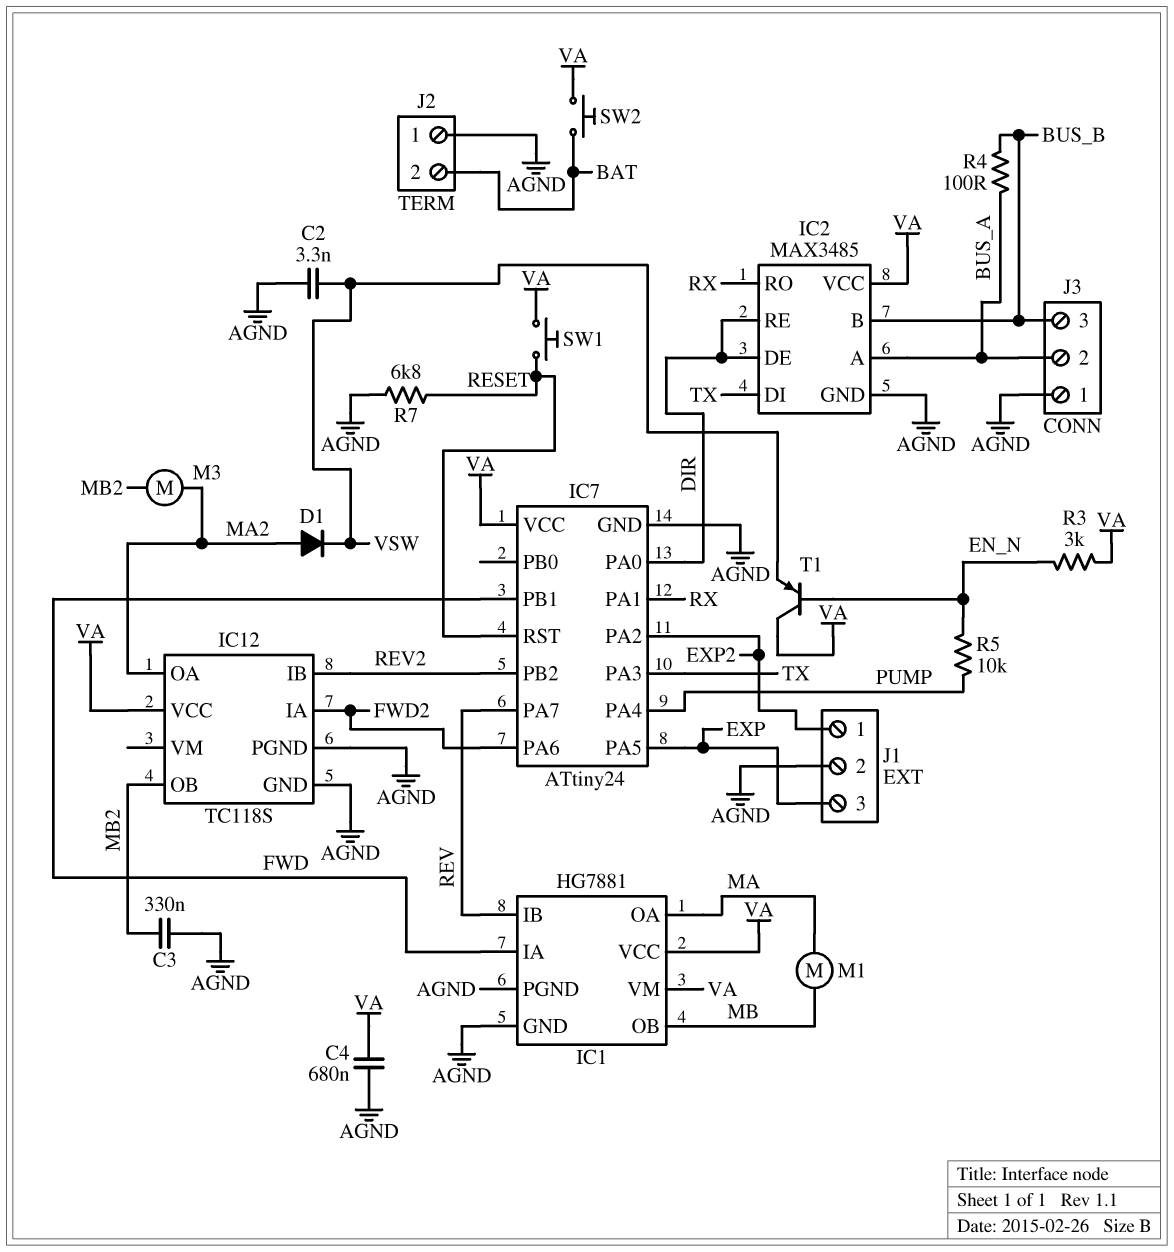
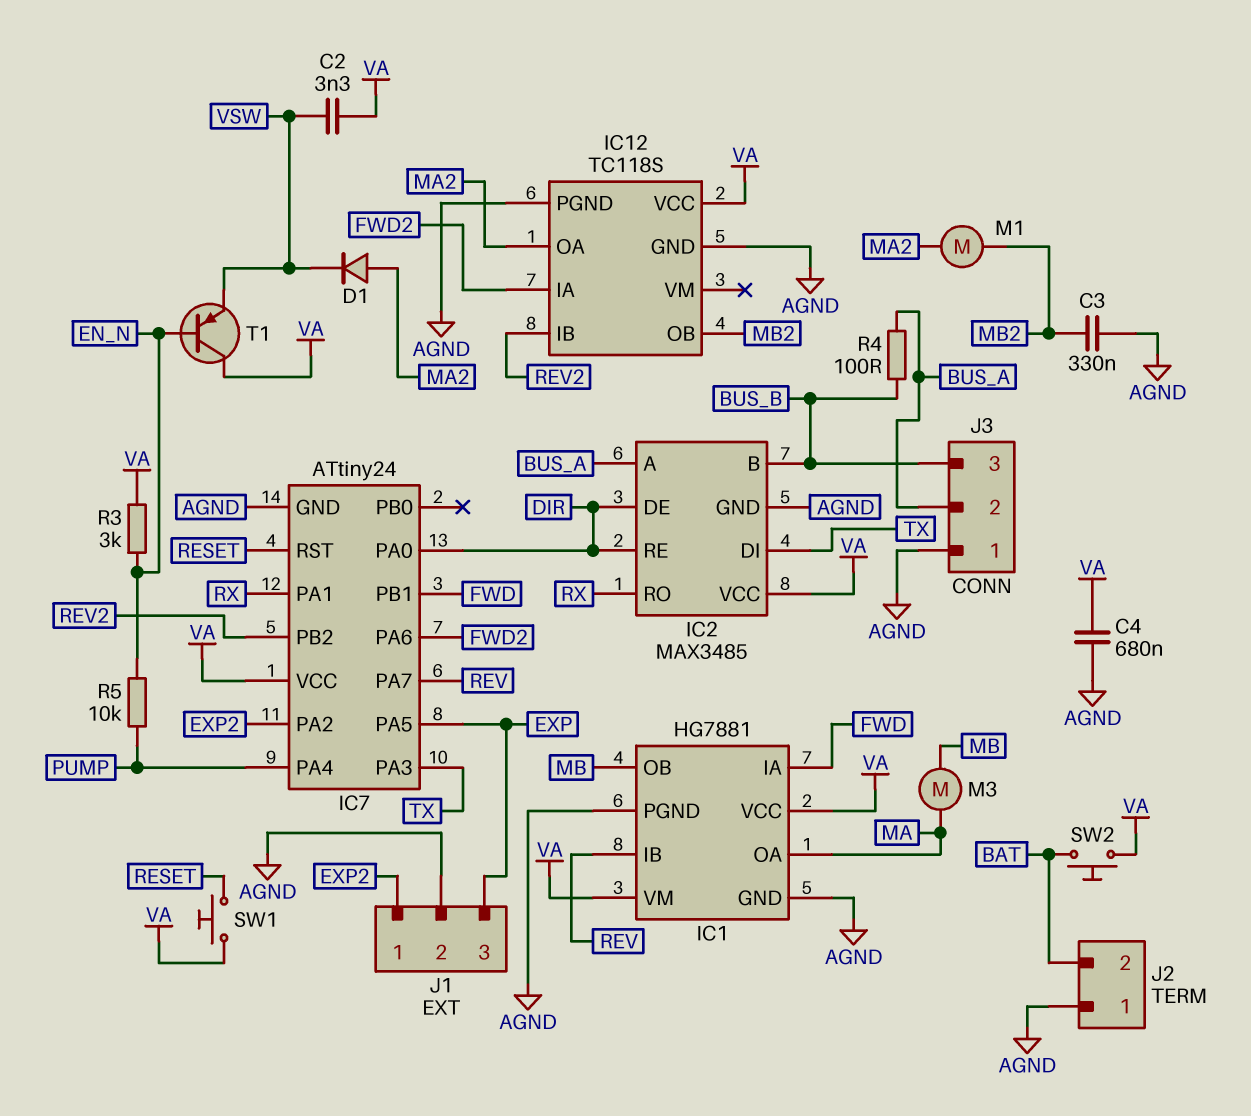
C2: 3.3nF (AGND, VSW) -> 3.3nF (VA, VSW)
M1: motor (MA, MB) -> motor (MA2, MB2)
M3: motor (MA2, MB2) -> motor (MA, MB)
R7: 6.8k (AGND, RESET) -> none

